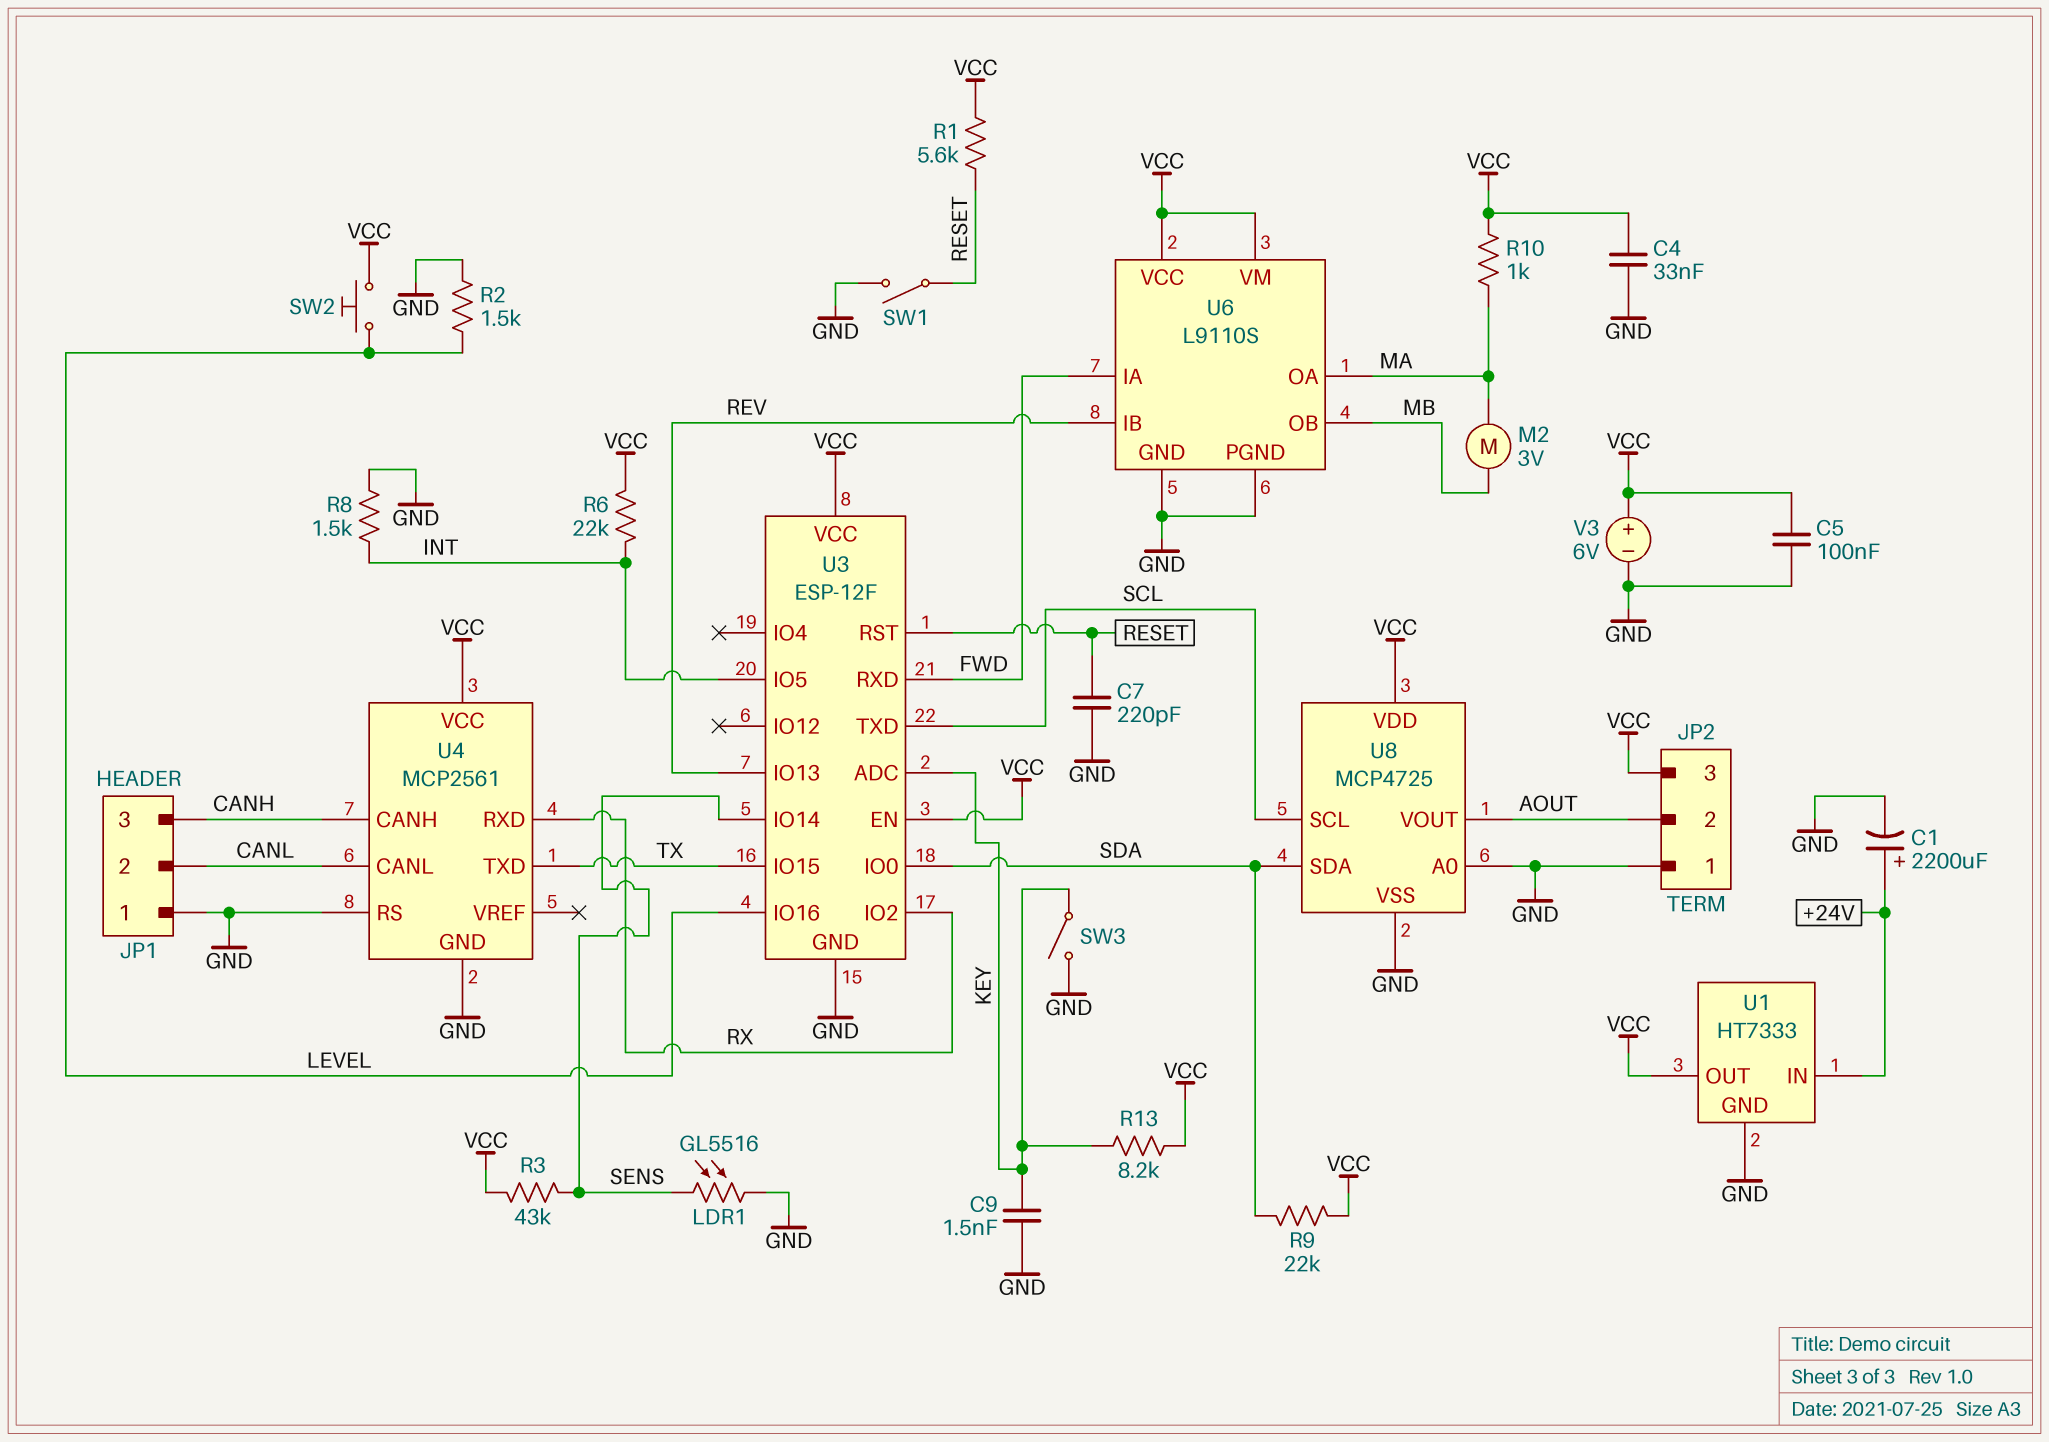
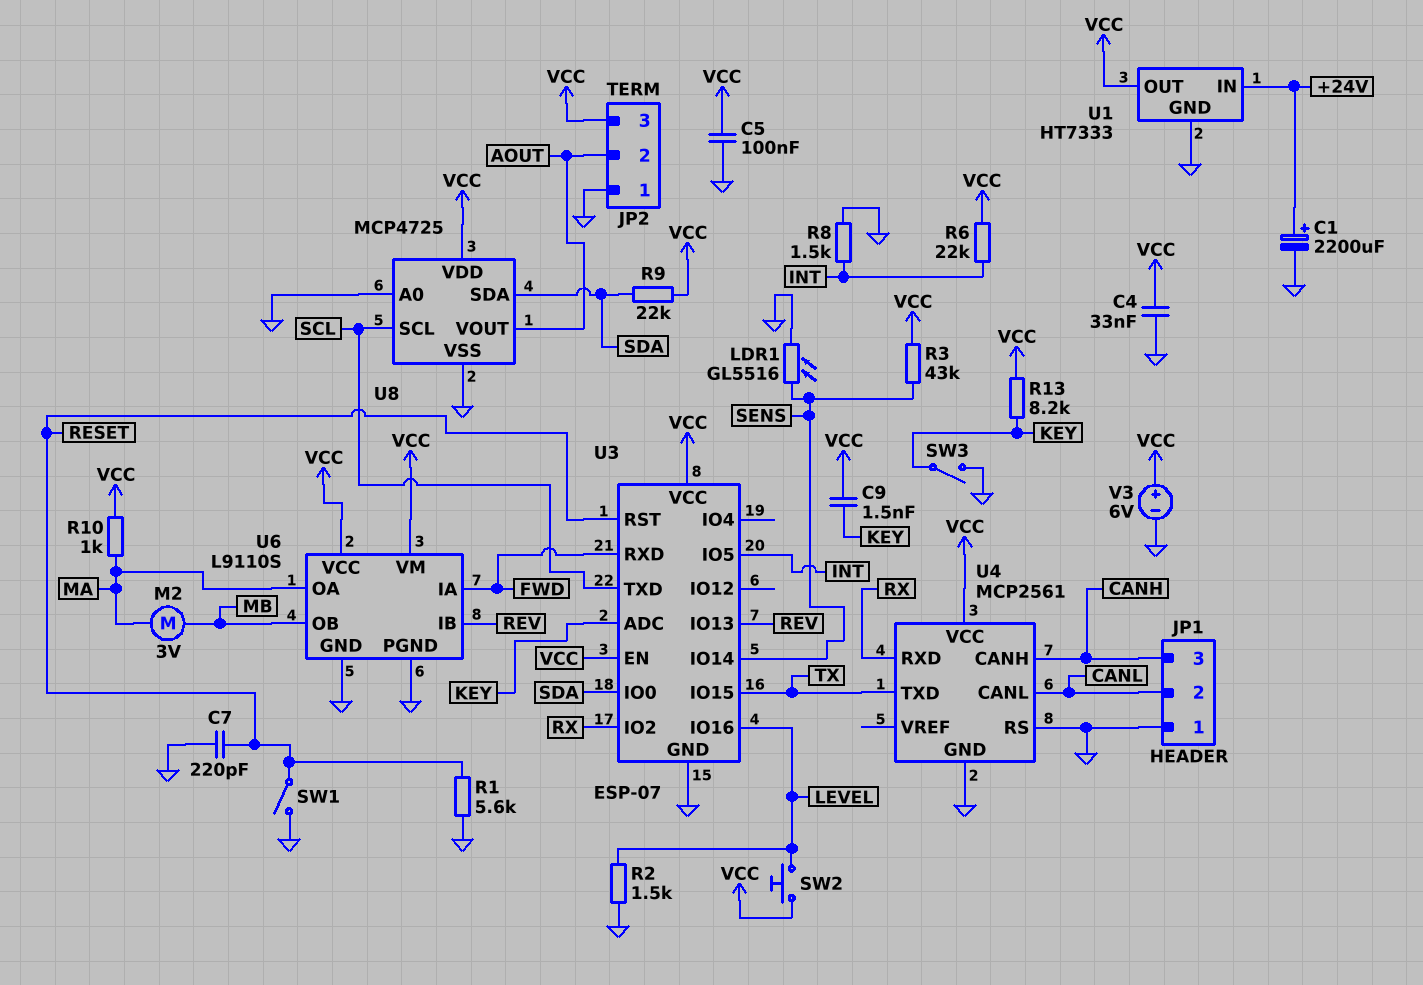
C9: 1.5nF (GND, KEY) -> 1.5nF (KEY, VCC)
R1: 5.6k (RESET, VCC) -> 5.6k (GND, RESET)
U3: ESP-12F -> ESP-07

